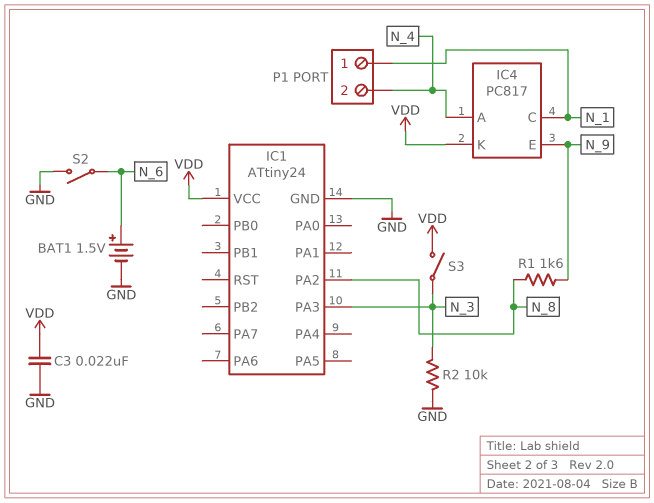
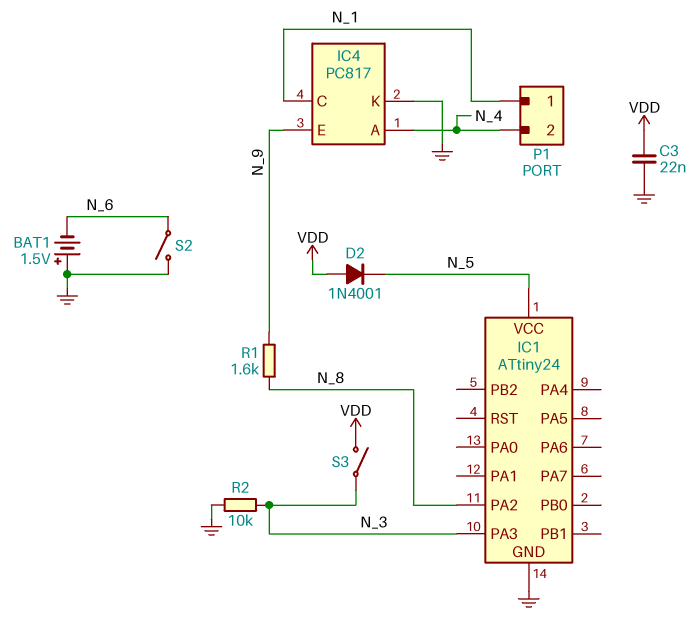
BAT1: 1.5V (plus N_6, minus GND) -> 1.5V (plus GND, minus N_6)
D2: none -> diode 1N4001 (A VDD, K N_5)
IC1 pin VCC: VDD -> N_5
IC4 pin K: VDD -> GND

